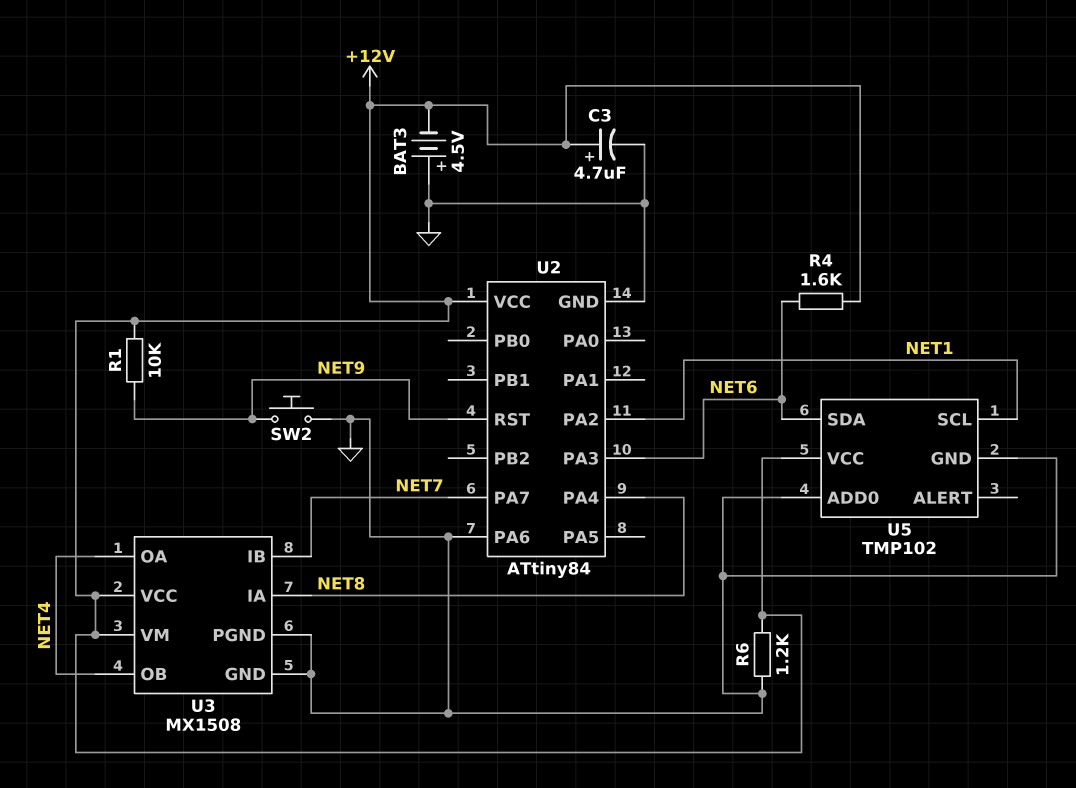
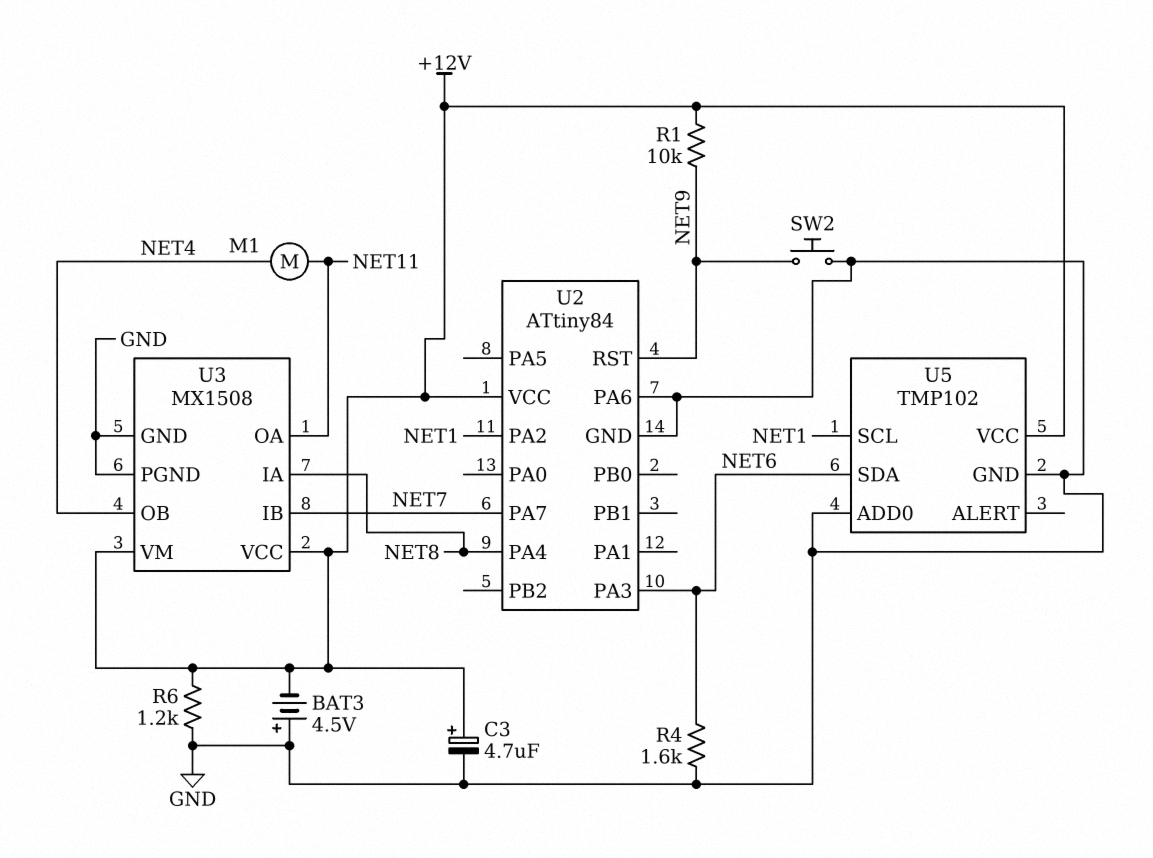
M1: none -> motor (NET4, NET11)
R4: 1.6k (+12V, NET6) -> 1.6k (GND, NET6)
U3 pin OA: NET4 -> NET11

